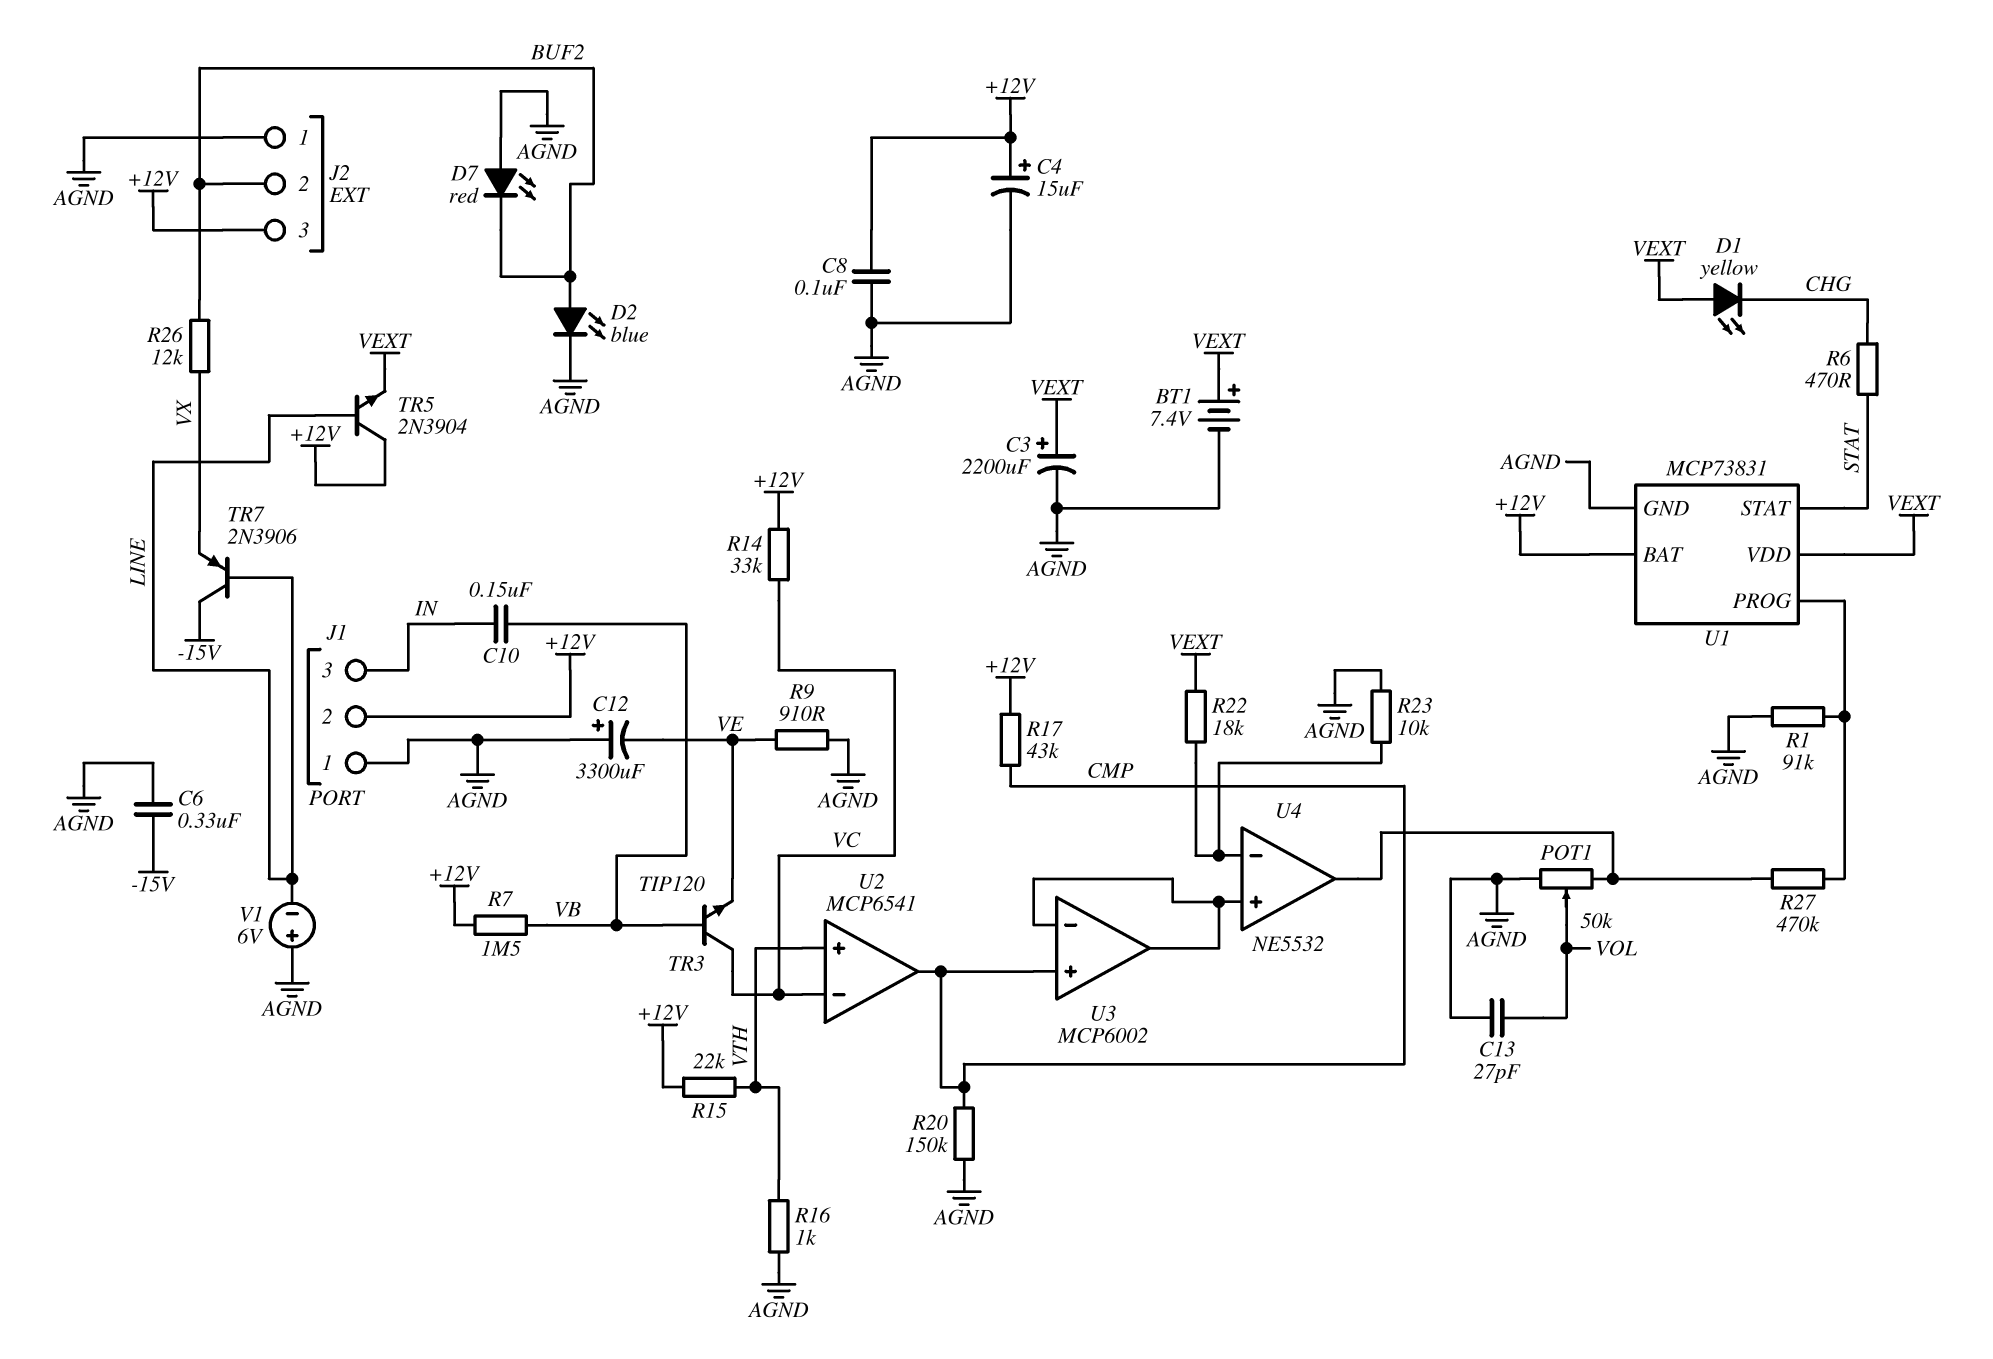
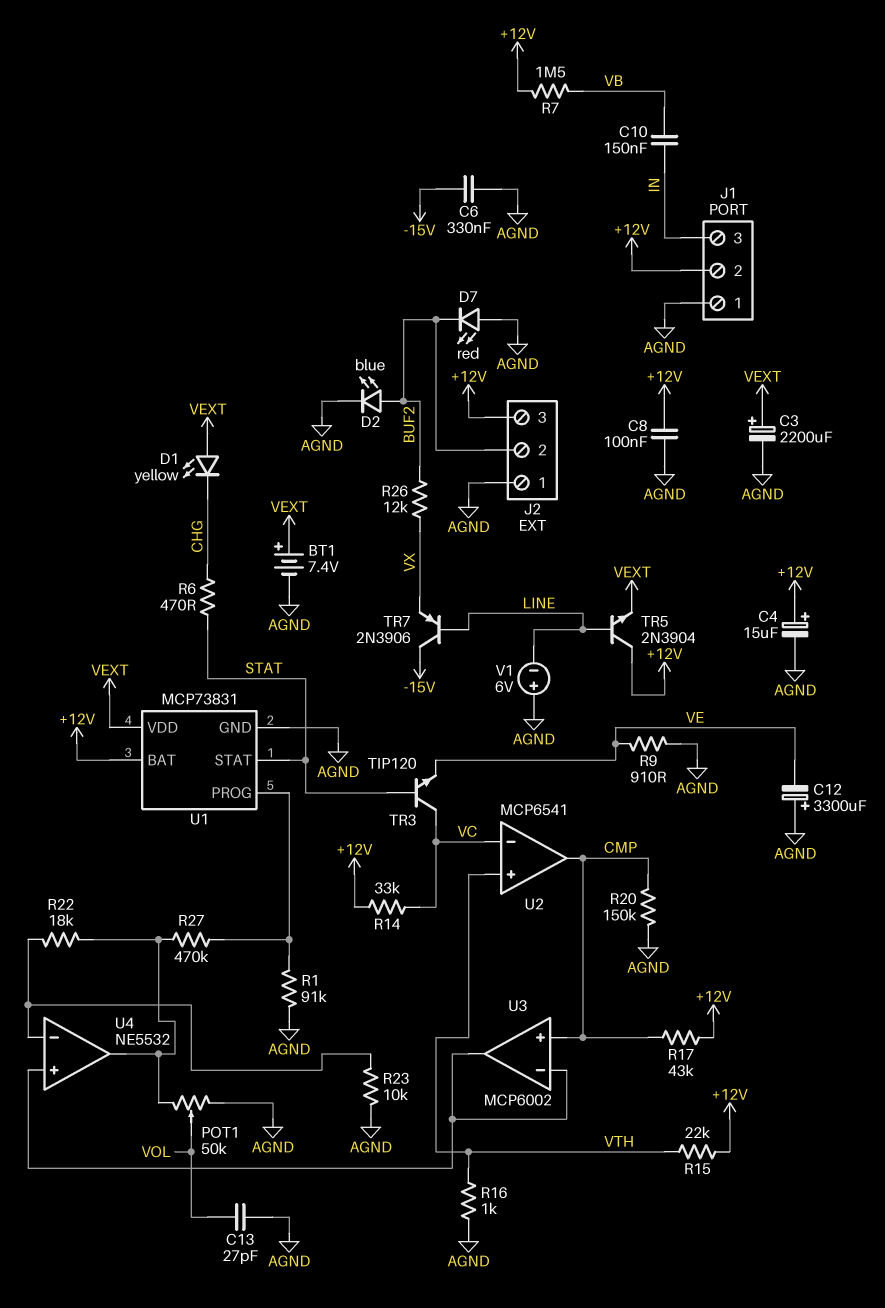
R22: 18k (U4/in-, VEXT) -> 18k (U4/in-, U4/out)
TR3: NPN TIP120 (B VB, C VC, E VE) -> NPN TIP120 (B STAT, C VC, E VE)

